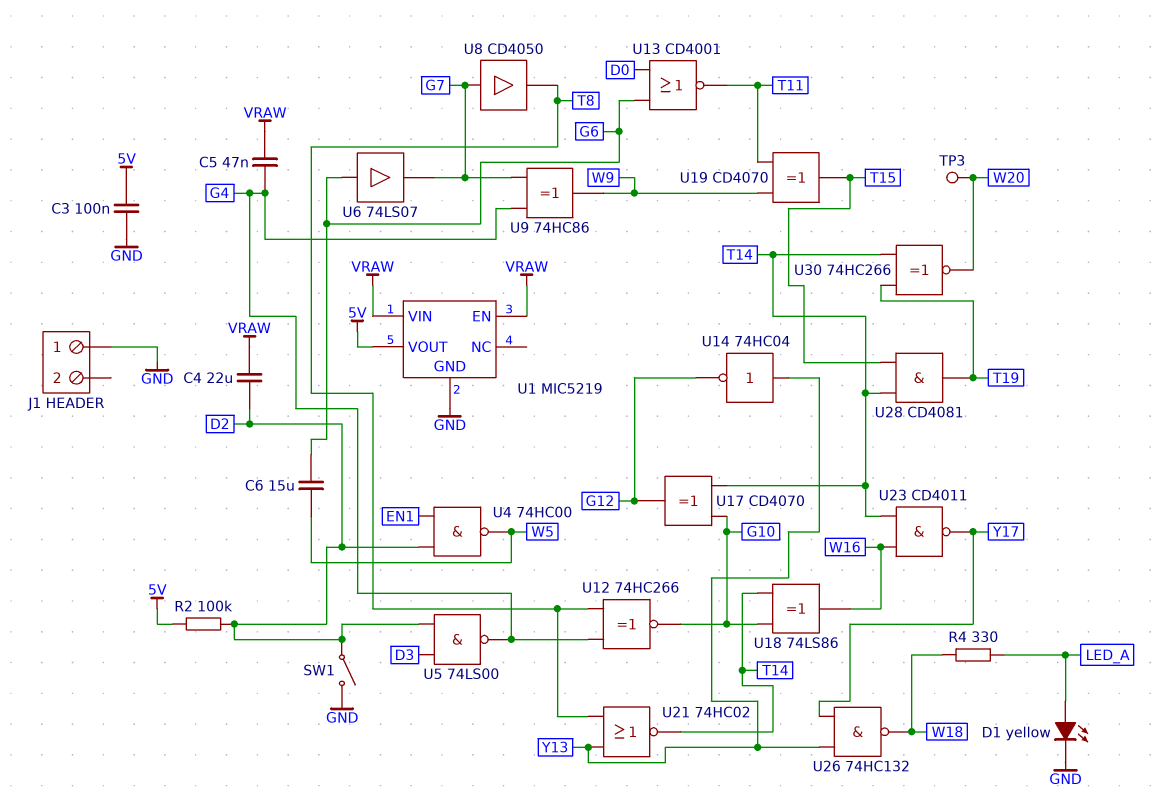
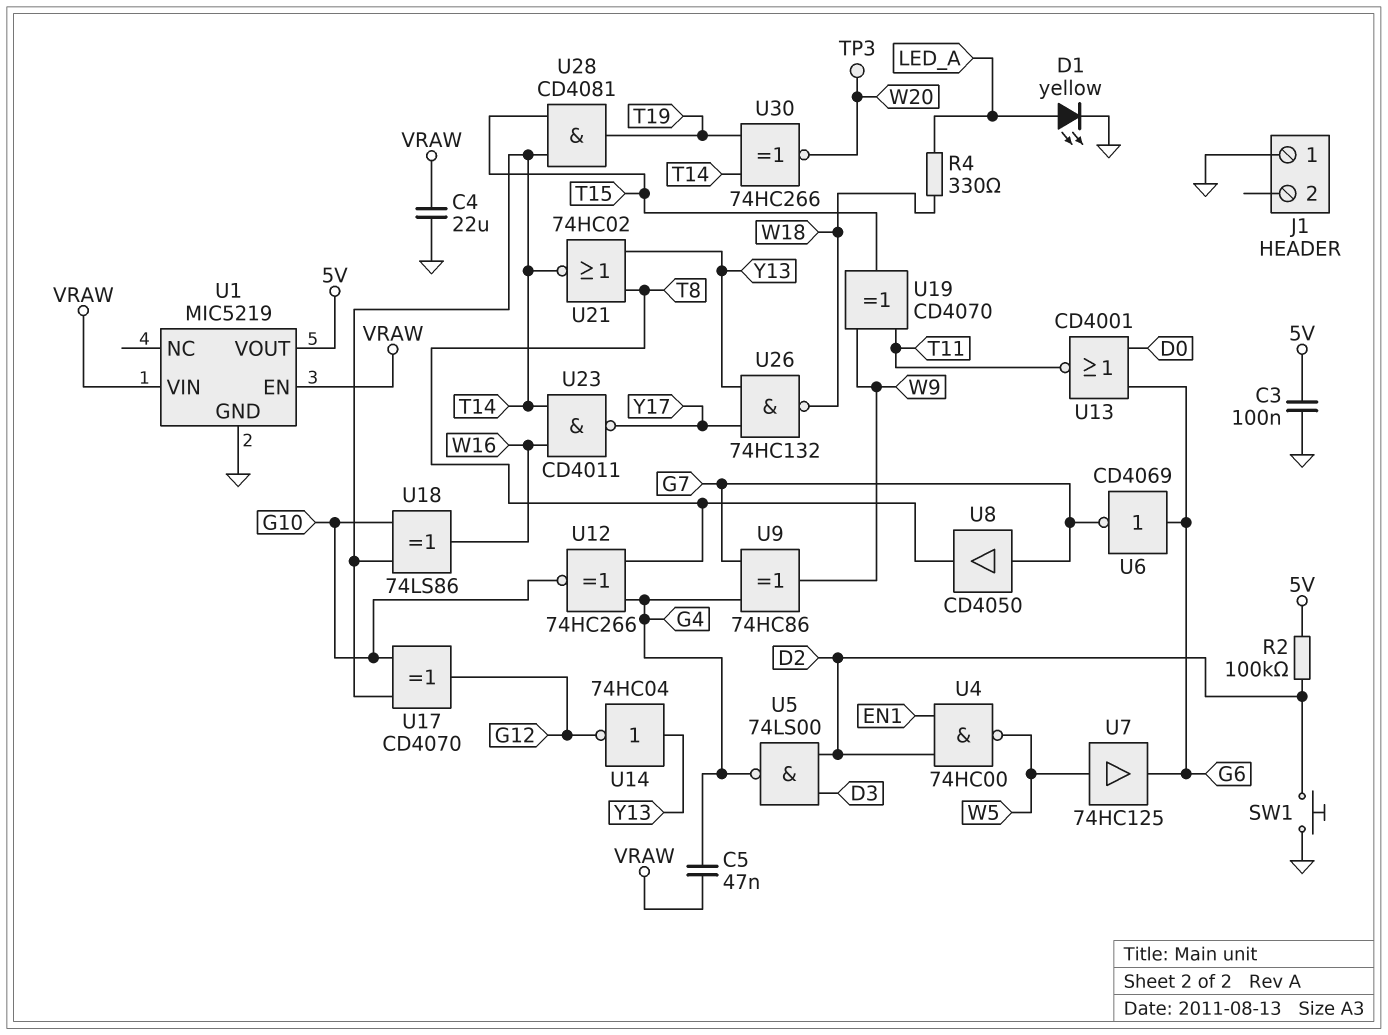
C4: 22uF (D2, VRAW) -> 22uF (GND, VRAW)
C6: 15uF (G6, W5) -> none
SW1: switch (D2, GND) -> button (D2, GND)
U6: buffer 74LS07 (in G6, out G7) -> NOT CD4069 (in G6, out G7)
U7: none -> buffer 74HC125 (in W5, out G6)

